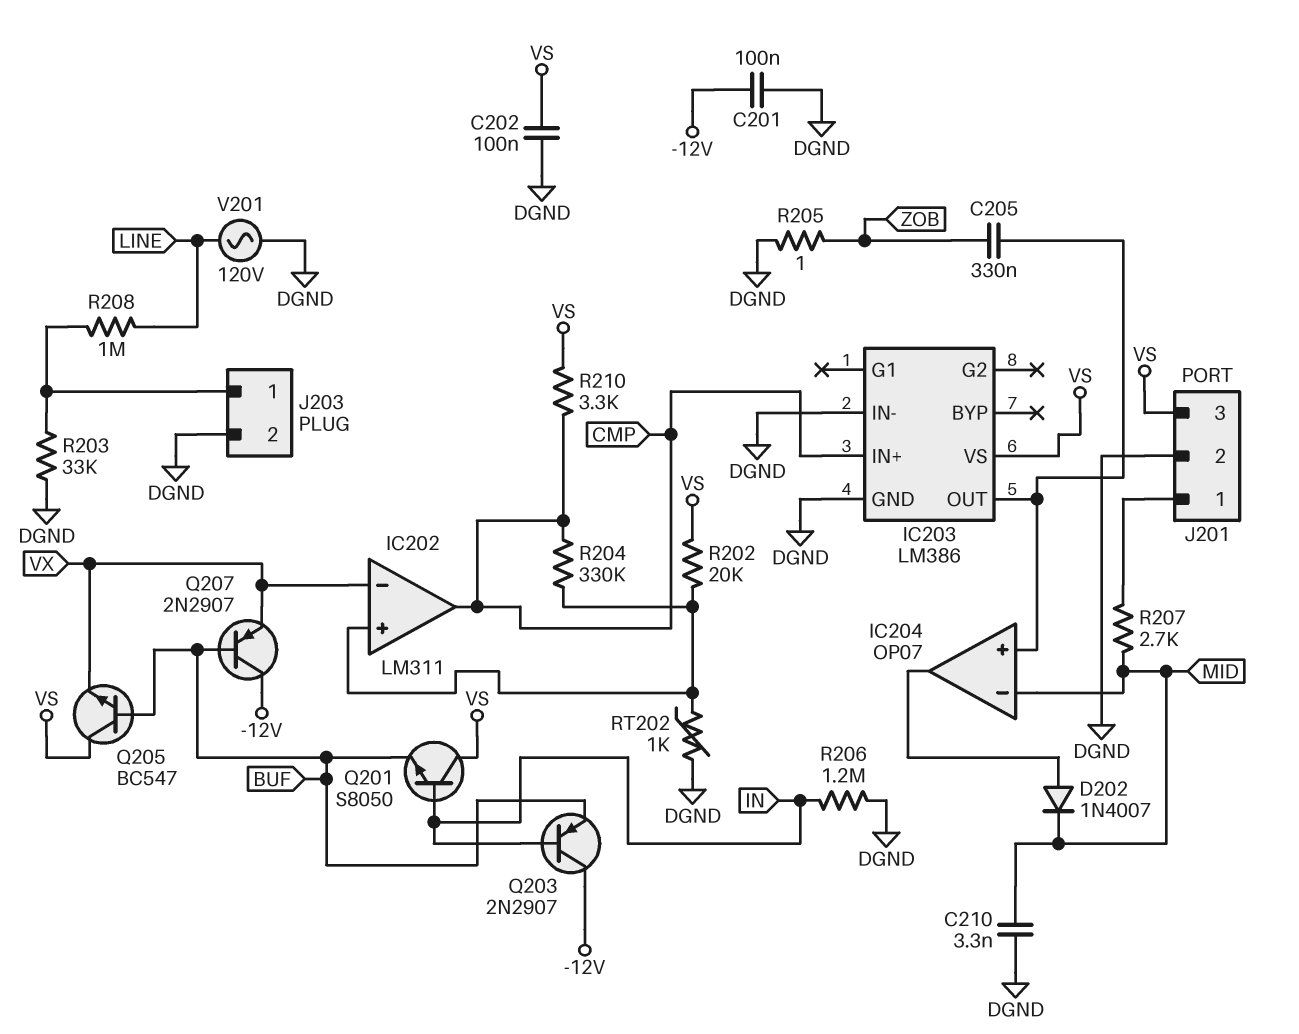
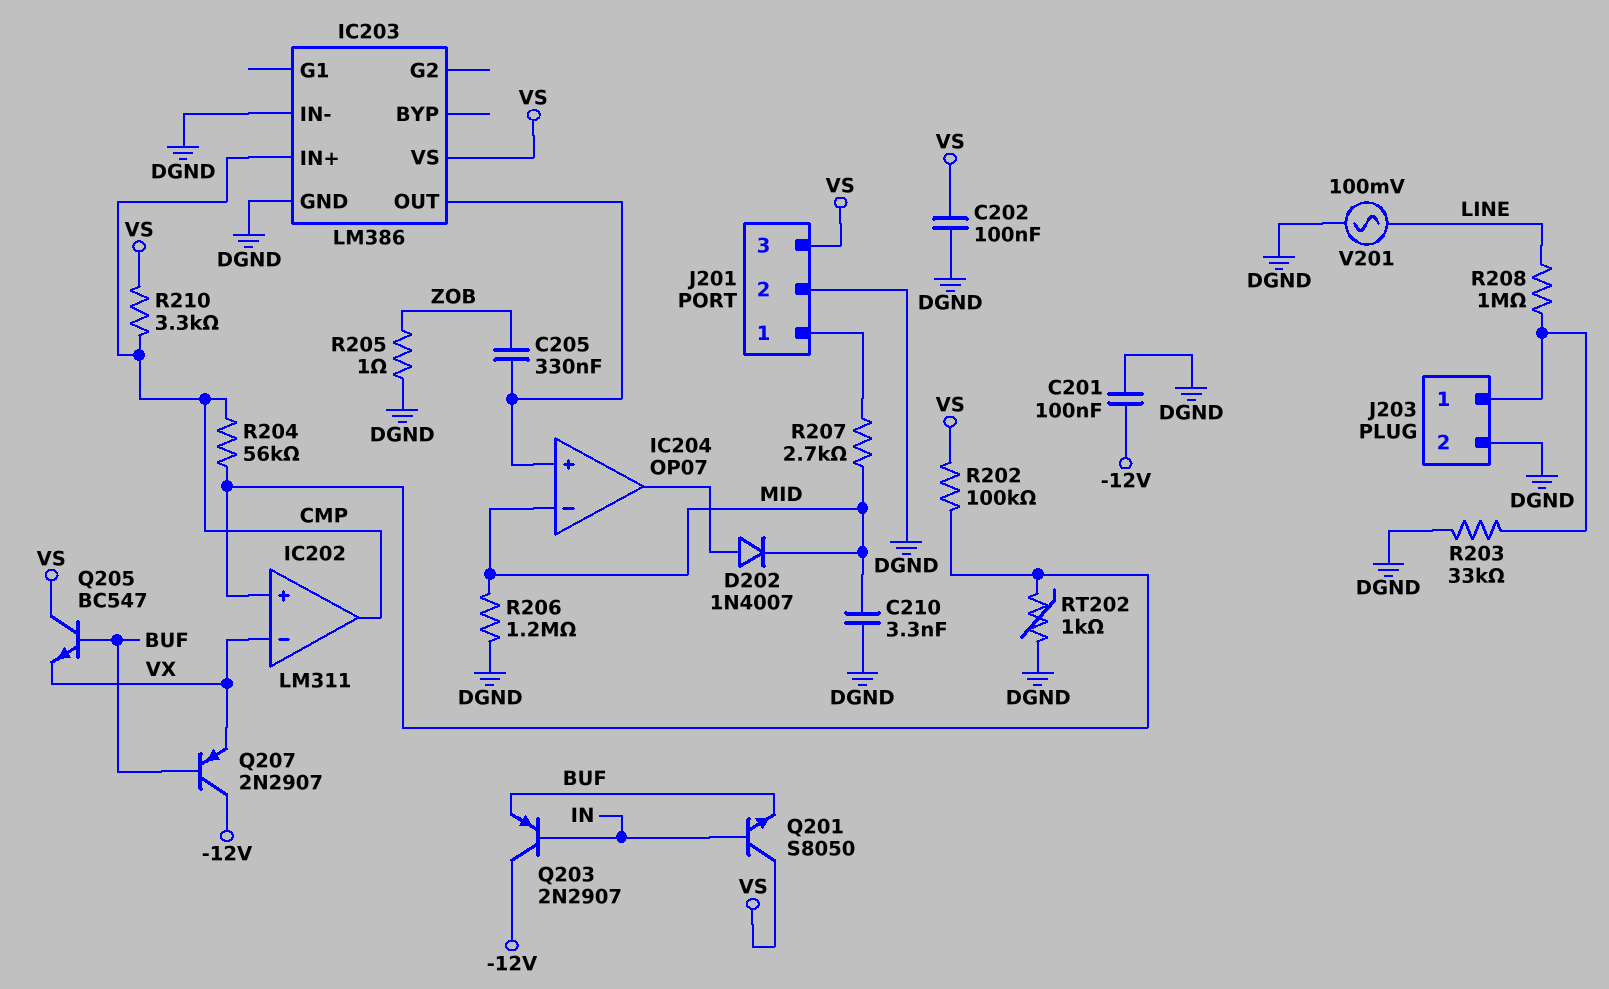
R202: 20k (IC202/in+, VS) -> 100k (IC202/in+, VS)
R204: 330k (CMP, IC202/in+) -> 56k (CMP, IC202/in+)
R206: 1.2M (DGND, IN) -> 1.2M (DGND, MID)
V201: AC 120V (DGND, LINE) -> AC 100mV (DGND, LINE)

